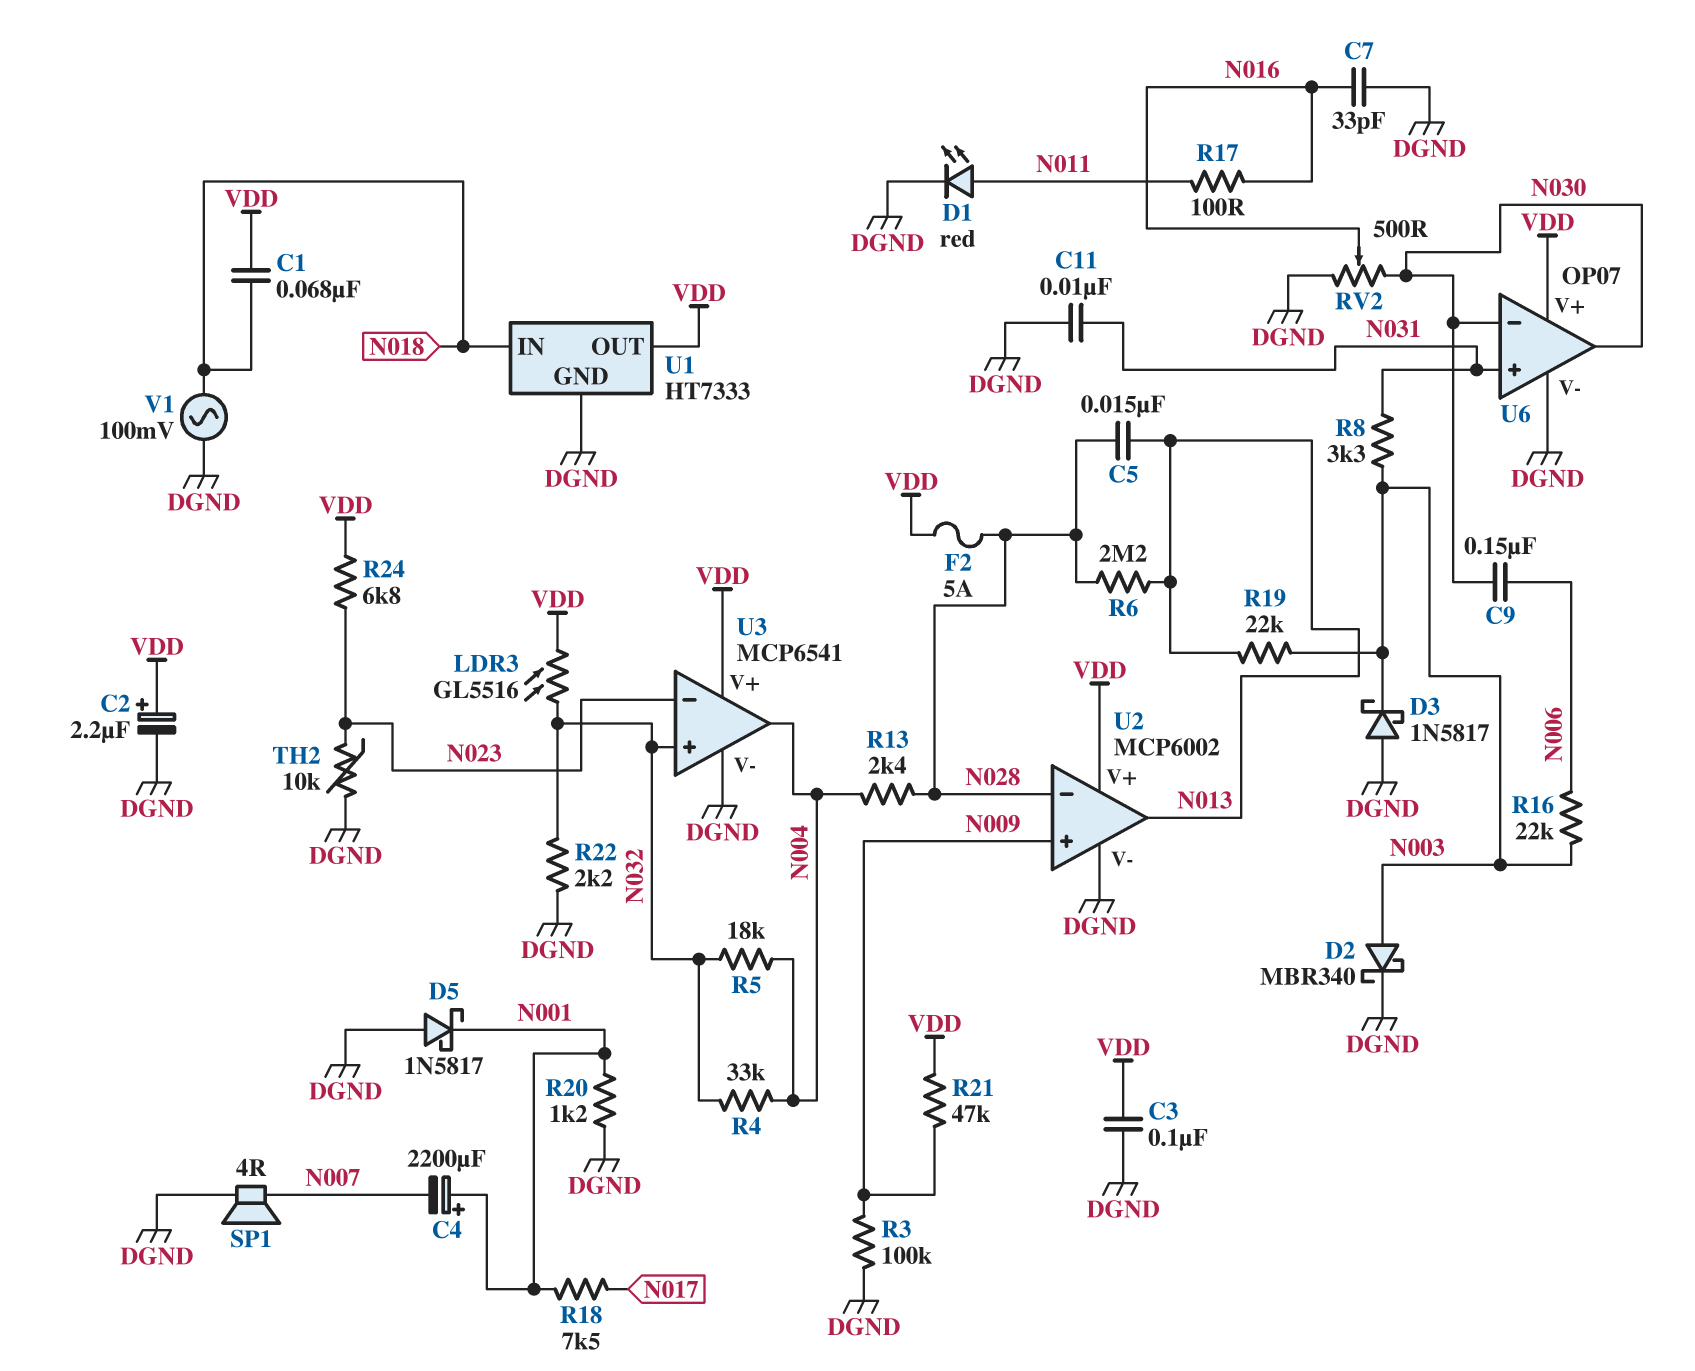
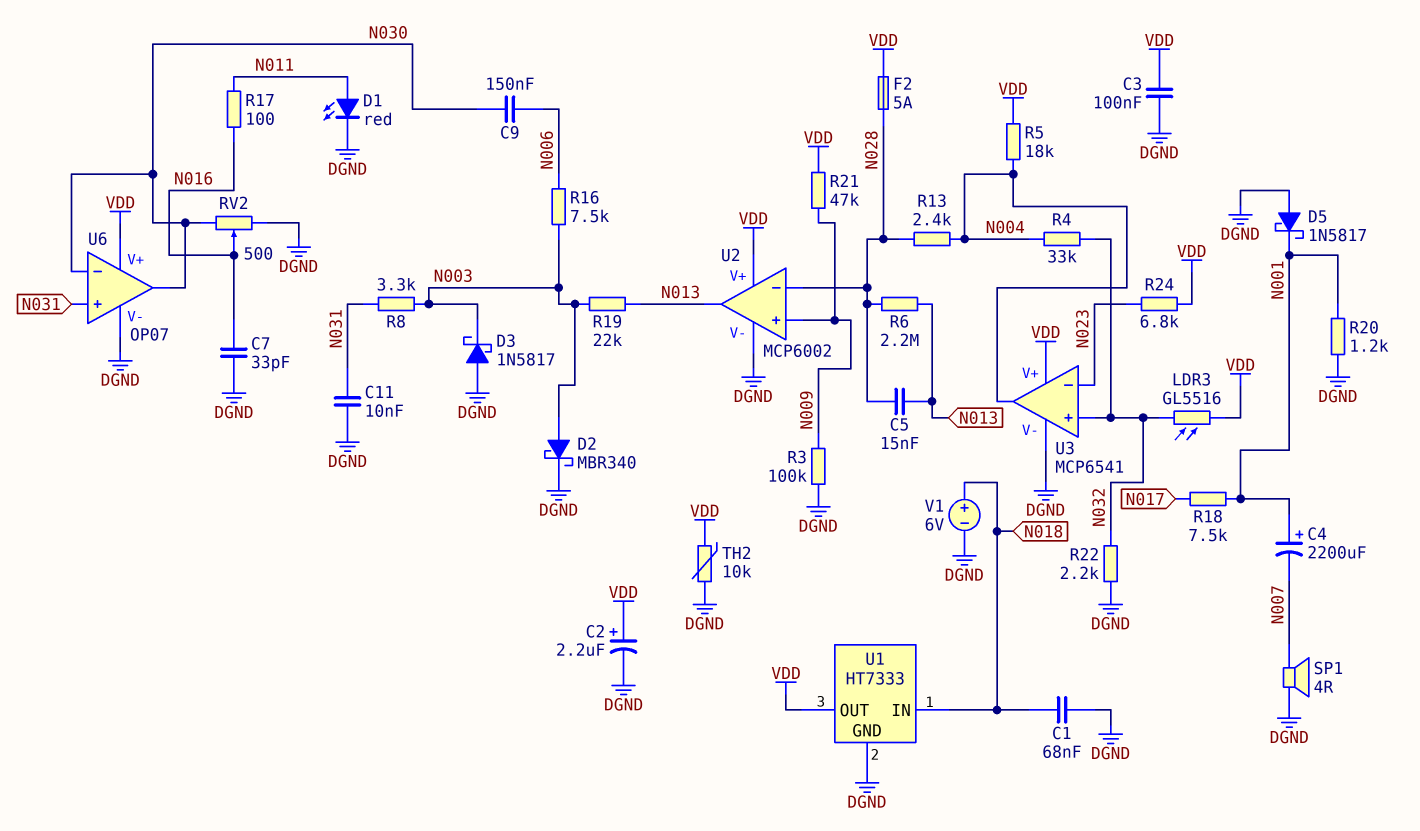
C1: 68nF (N018, VDD) -> 68nF (DGND, N018)
R5: 18k (N004, N032) -> 18k (N004, VDD)
R16: 22k (N003, N006) -> 7.5k (N003, N006)
TH2: 10k (DGND, N023) -> 10k (DGND, VDD)
V1: AC 100mV (DGND, N018) -> 6V (plus N018, minus DGND)

